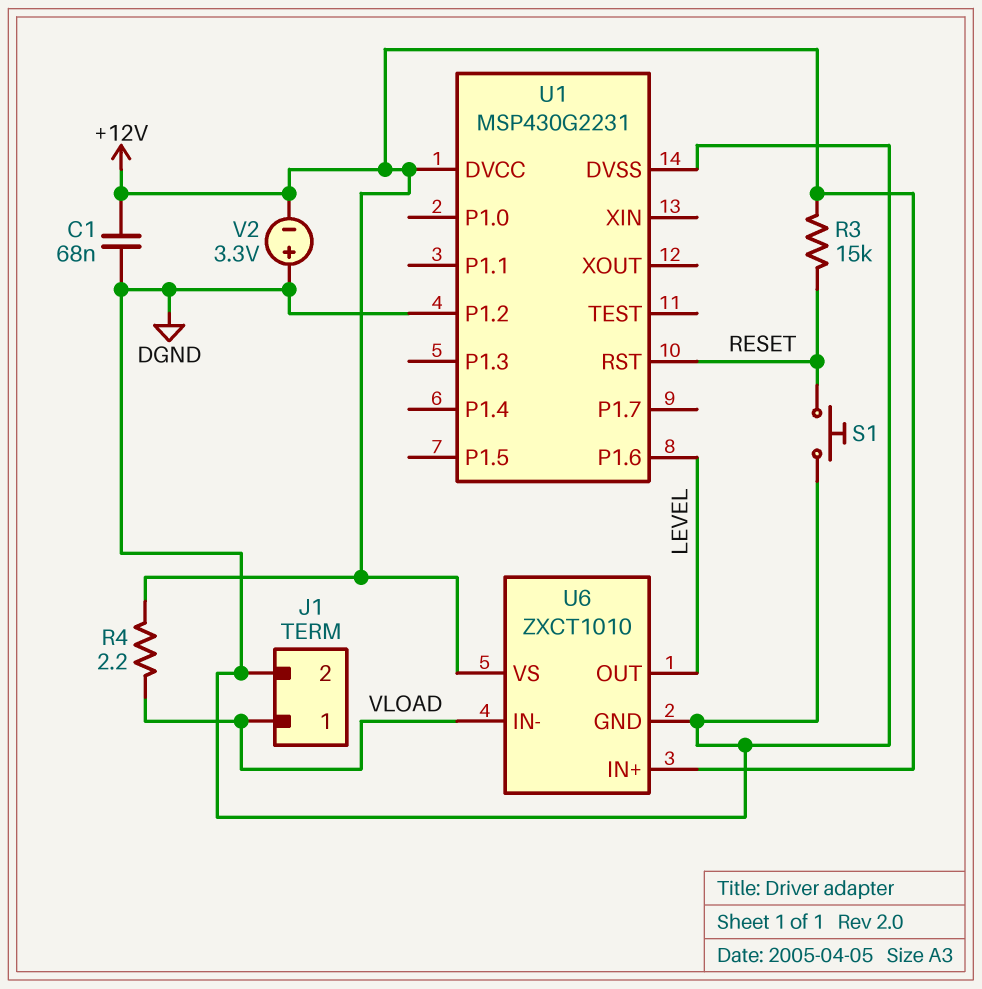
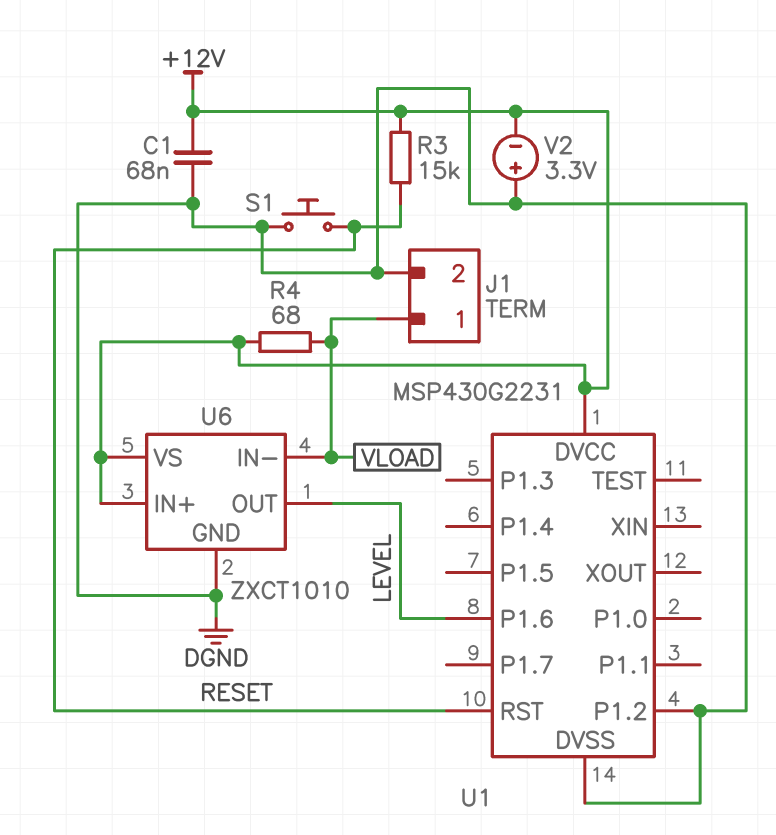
R4: 2.2 (+12V, VLOAD) -> 68 (+12V, VLOAD)

